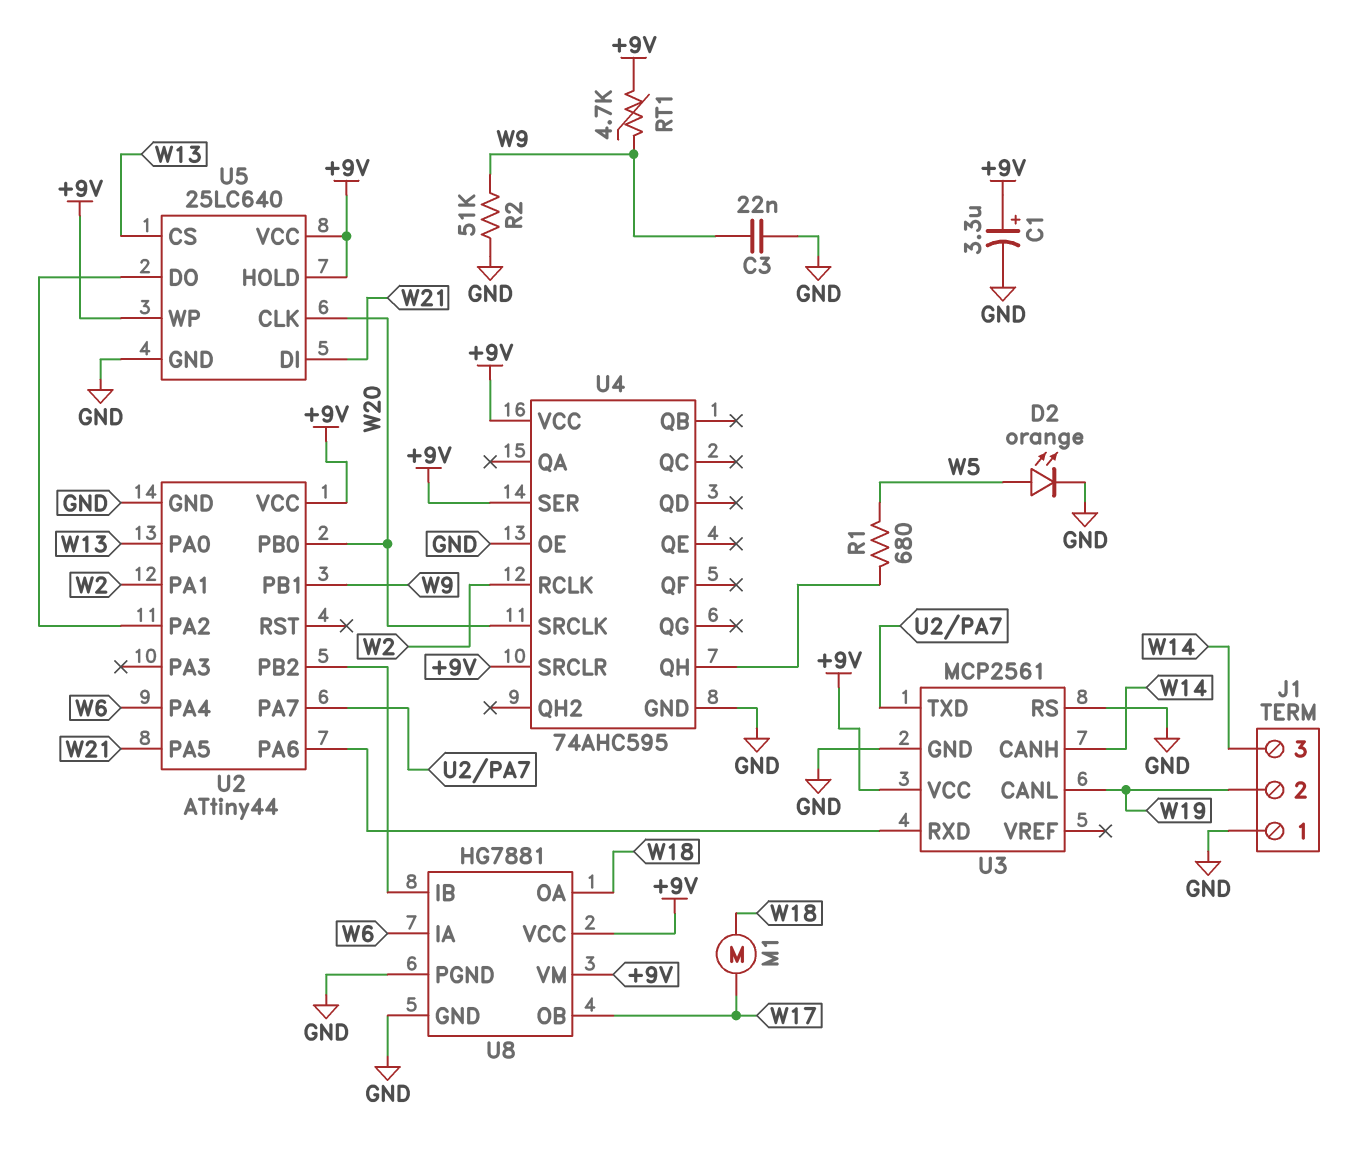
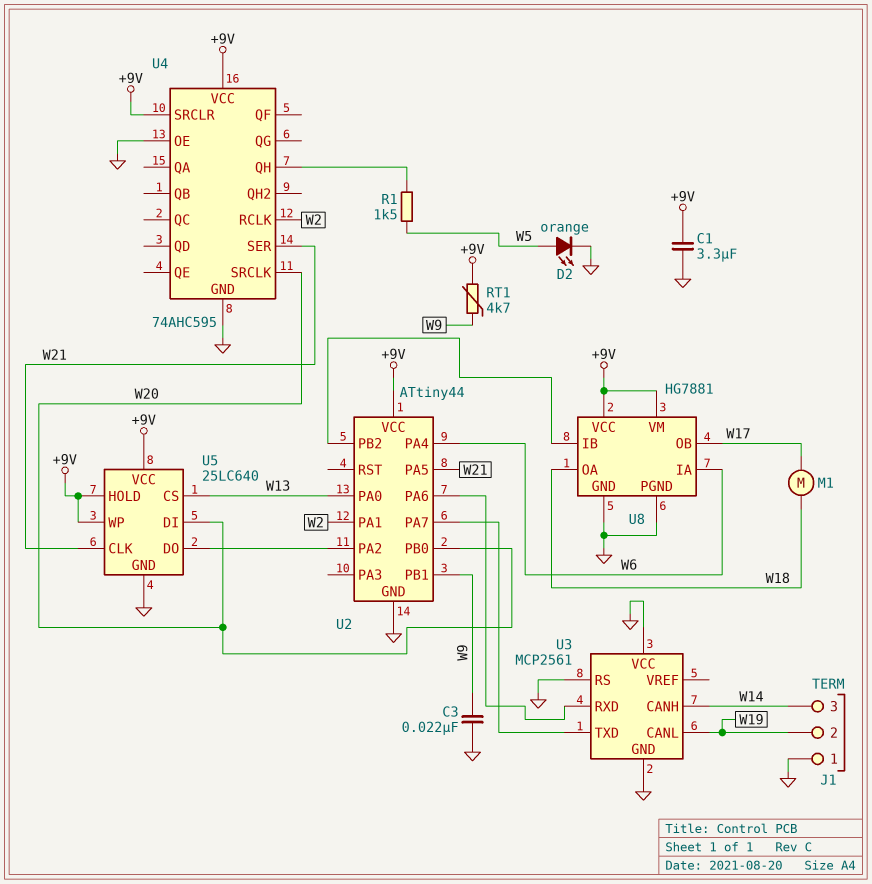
C1: 3.3uF (plus +9V, minus GND) -> 3.3uF (+9V, GND)
R1: 680 (U4/QH, W5) -> 1.5k (U4/QH, W5)
R2: 51k (GND, W9) -> none
U3 pin VCC: +9V -> GND
U4 pin SER: +9V -> W21
U5 pin CLK: W20 -> W21
U5 pin DI: W21 -> W20

